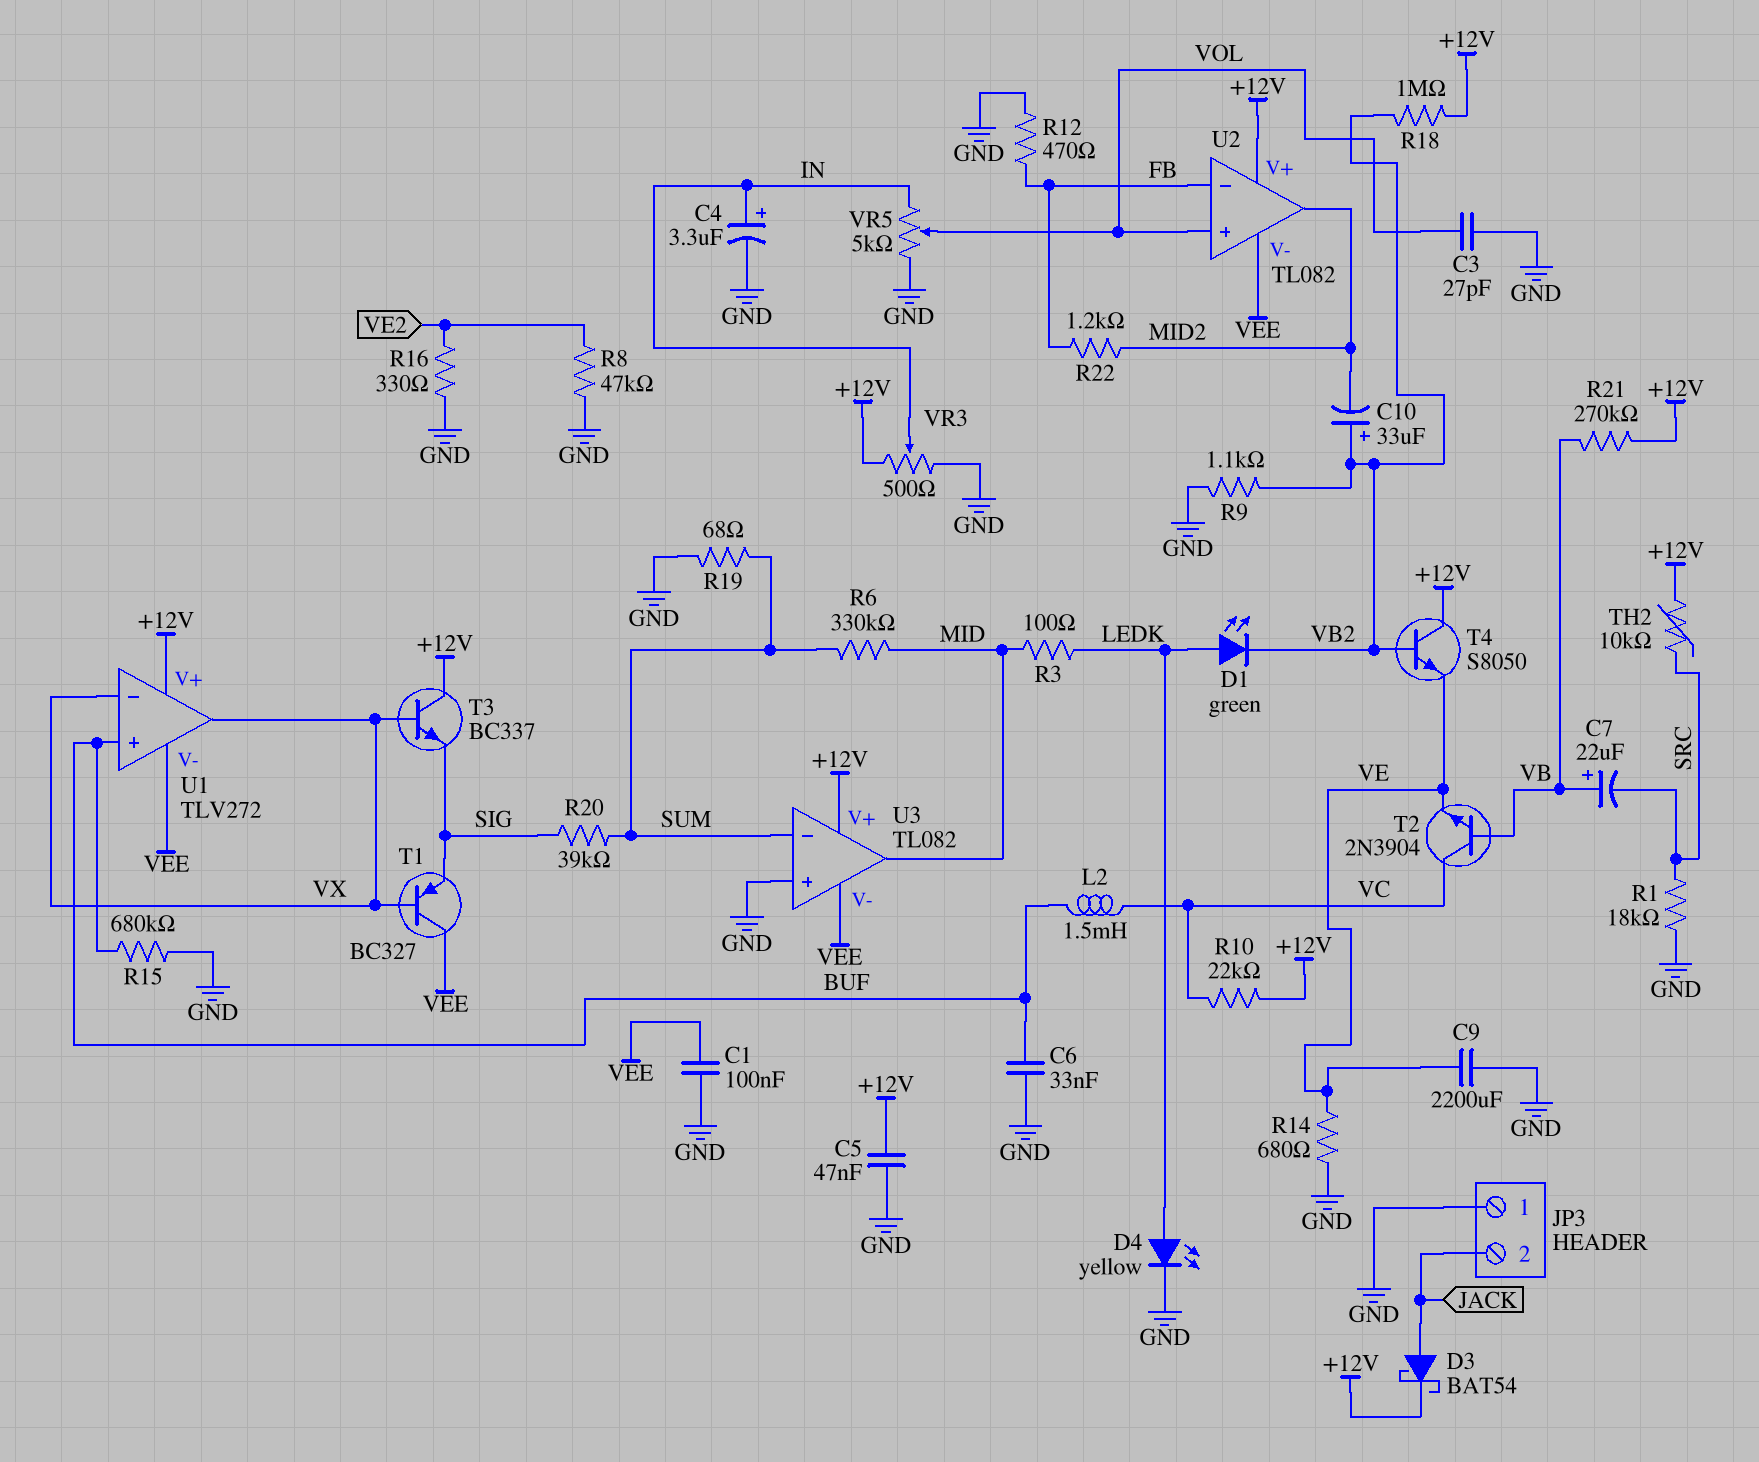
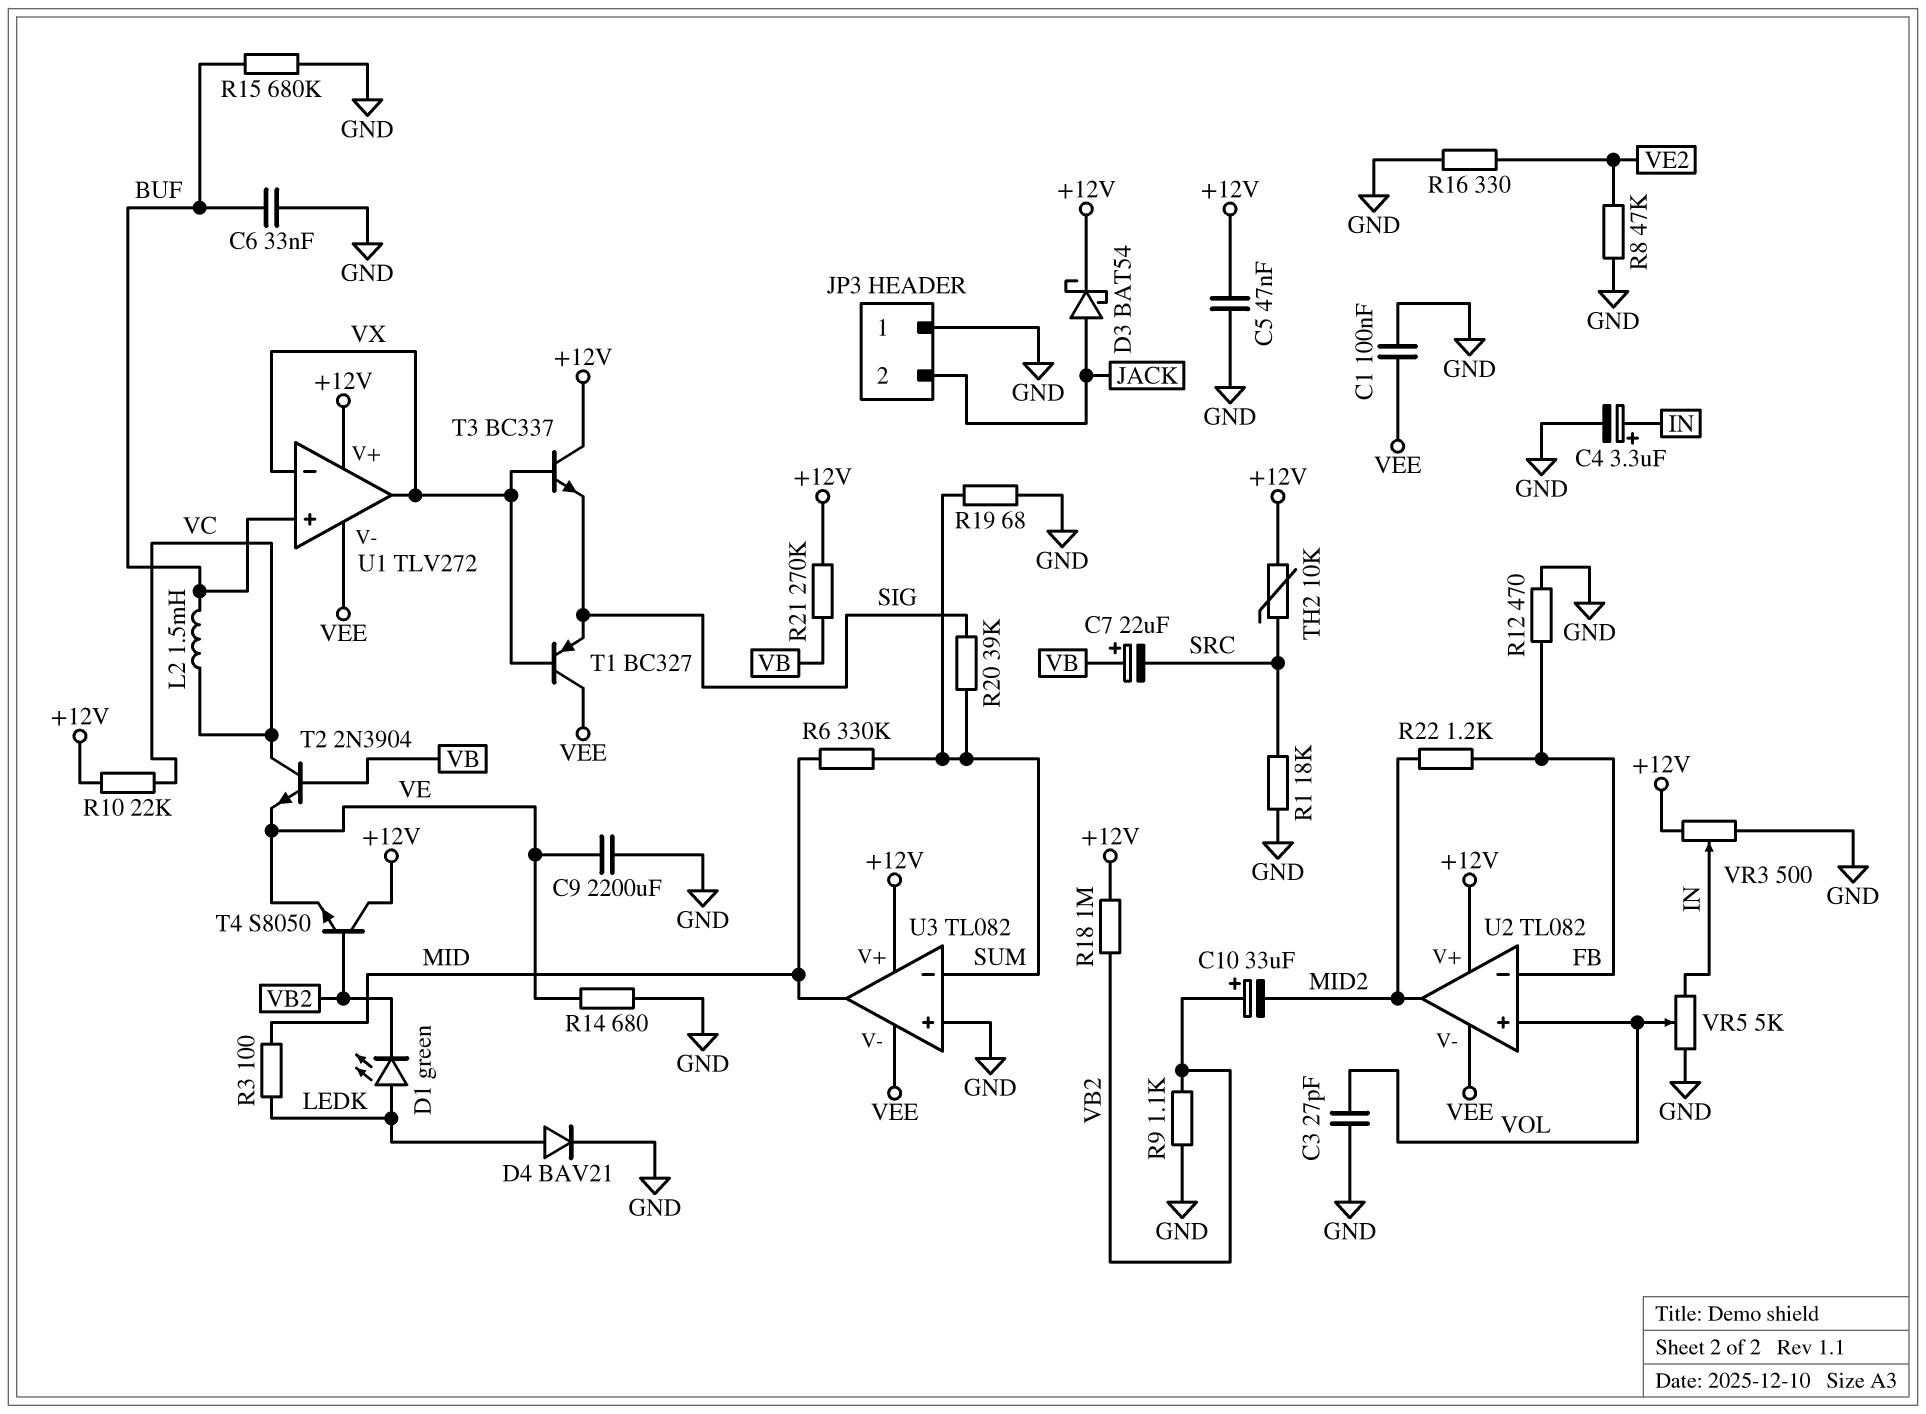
D4: LED yellow (A LEDK, K GND) -> diode BAV21 (A LEDK, K GND)

